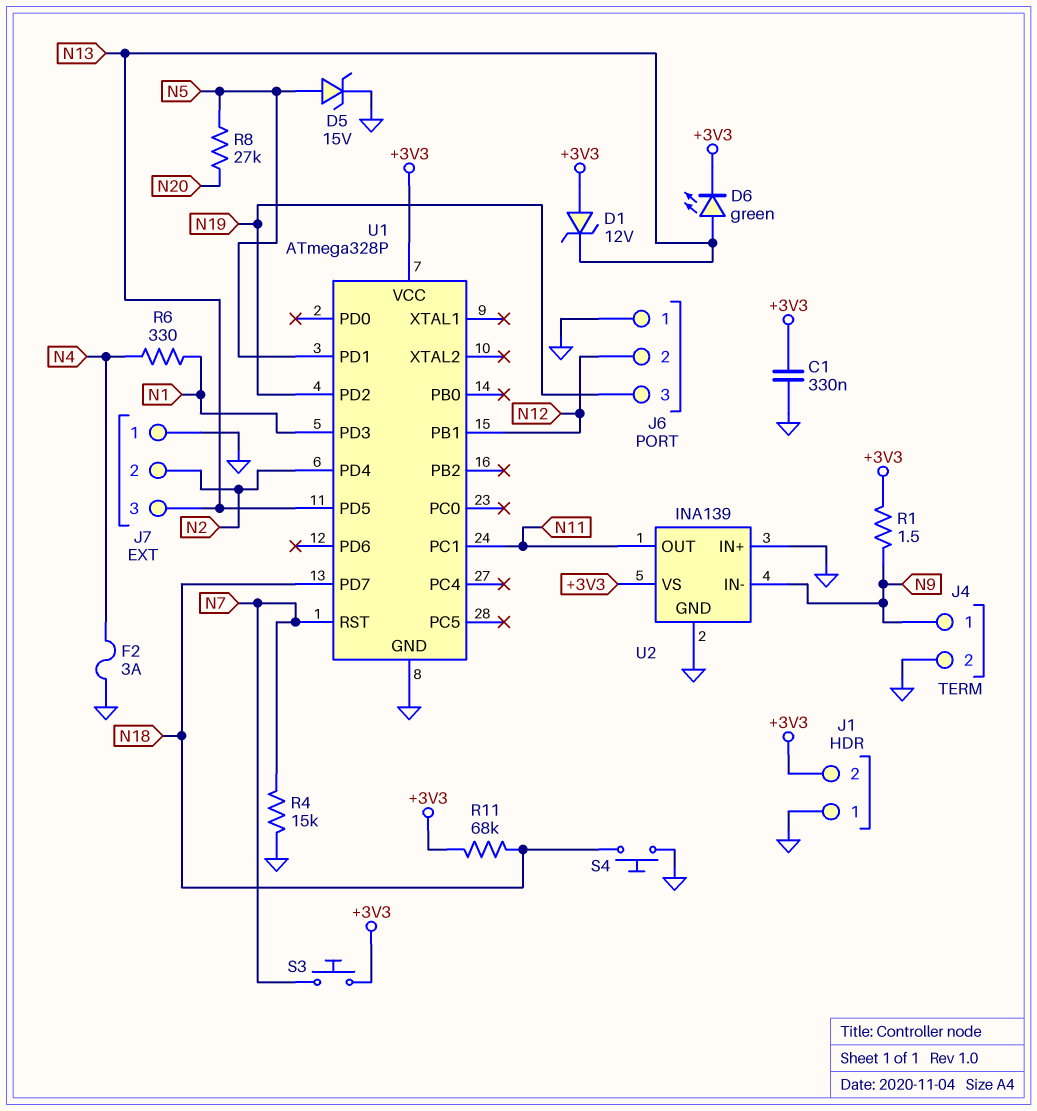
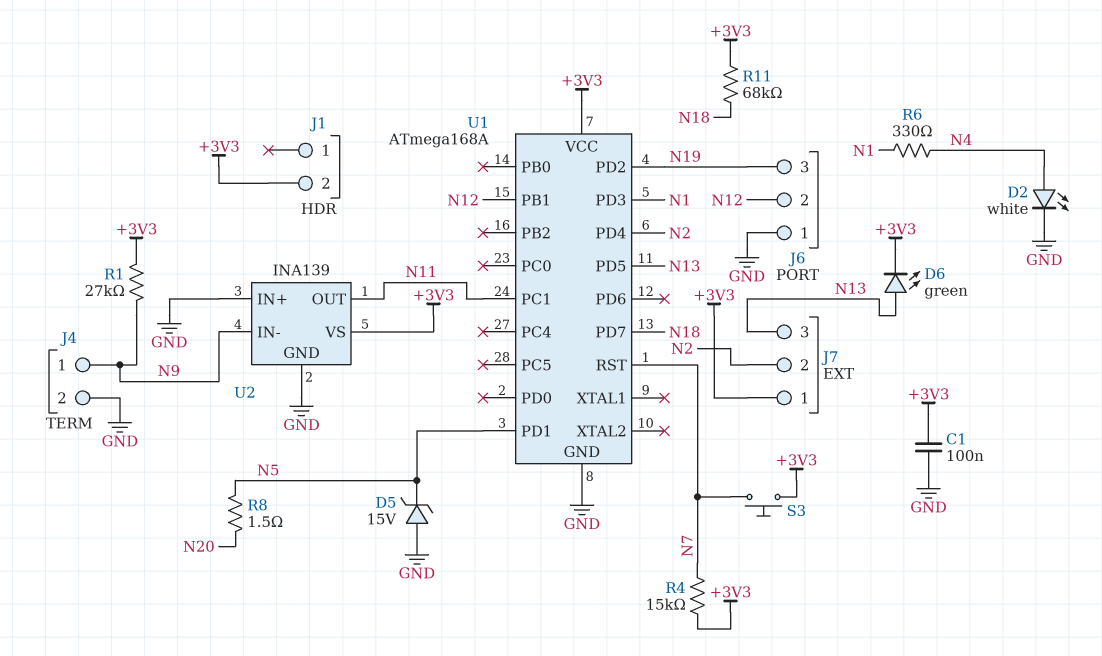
C1: 330nF (+3V3, GND) -> 100nF (+3V3, GND)
D1: zener 12V (A +3V3, K N13) -> none
D2: none -> LED white (A N4, K GND)
D5: zener 15V (A N5, K GND) -> zener 15V (A GND, K N5)
F2: 3A (GND, N4) -> none
J1 pin 1: GND -> none
J7 pin 1: GND -> +3V3
R1: 1.5 (+3V3, N9) -> 27k (+3V3, N9)
R4: 15k (GND, N7) -> 15k (+3V3, N7)
R8: 27k (N5, N20) -> 1.5 (N5, N20)
S4: button (GND, N18) -> none
U1: ATmega328P -> ATmega168A

